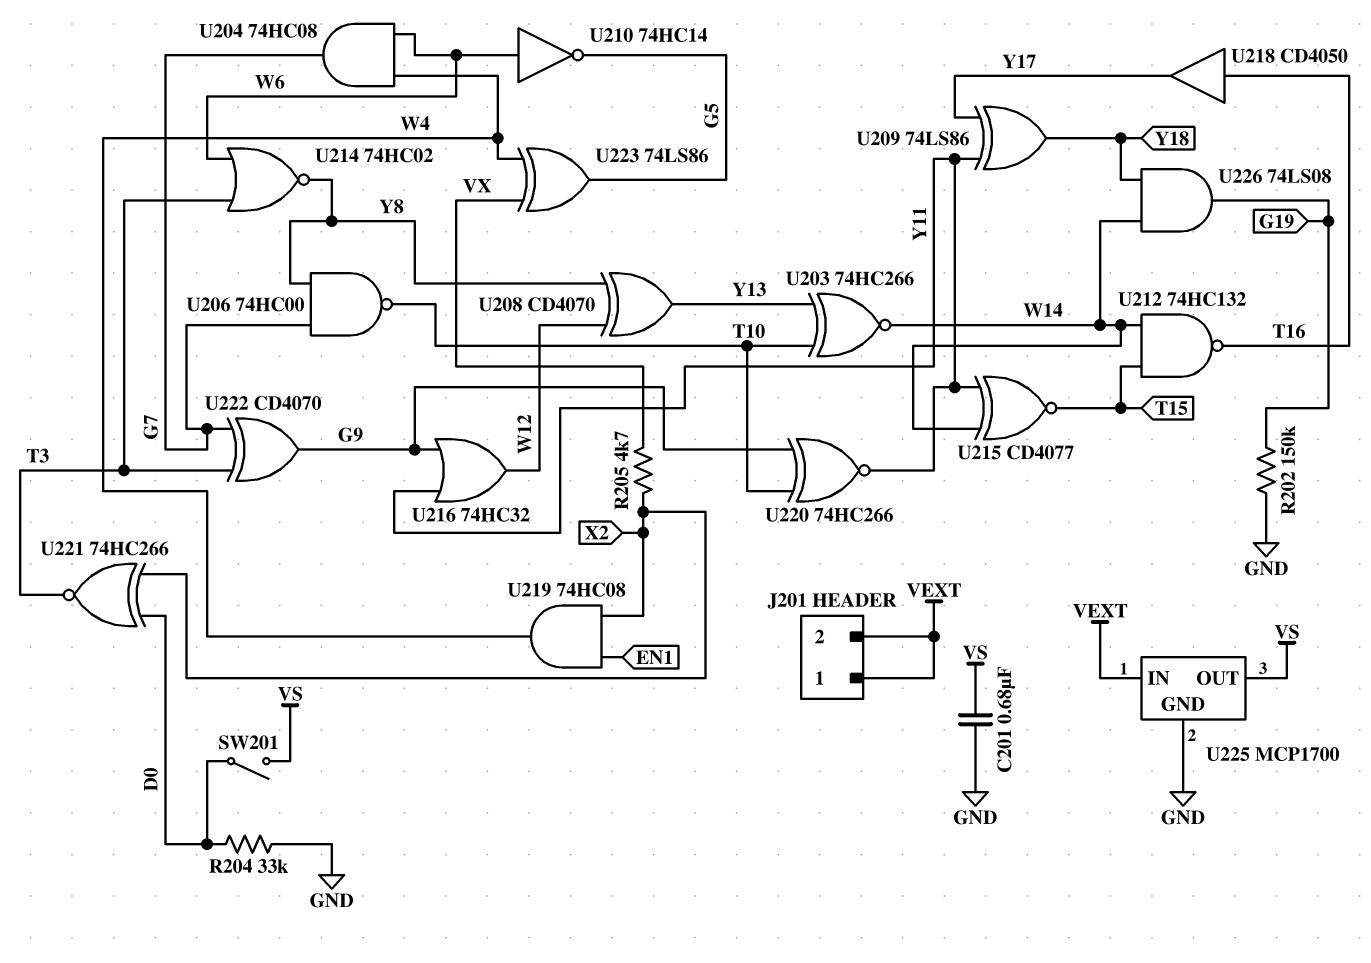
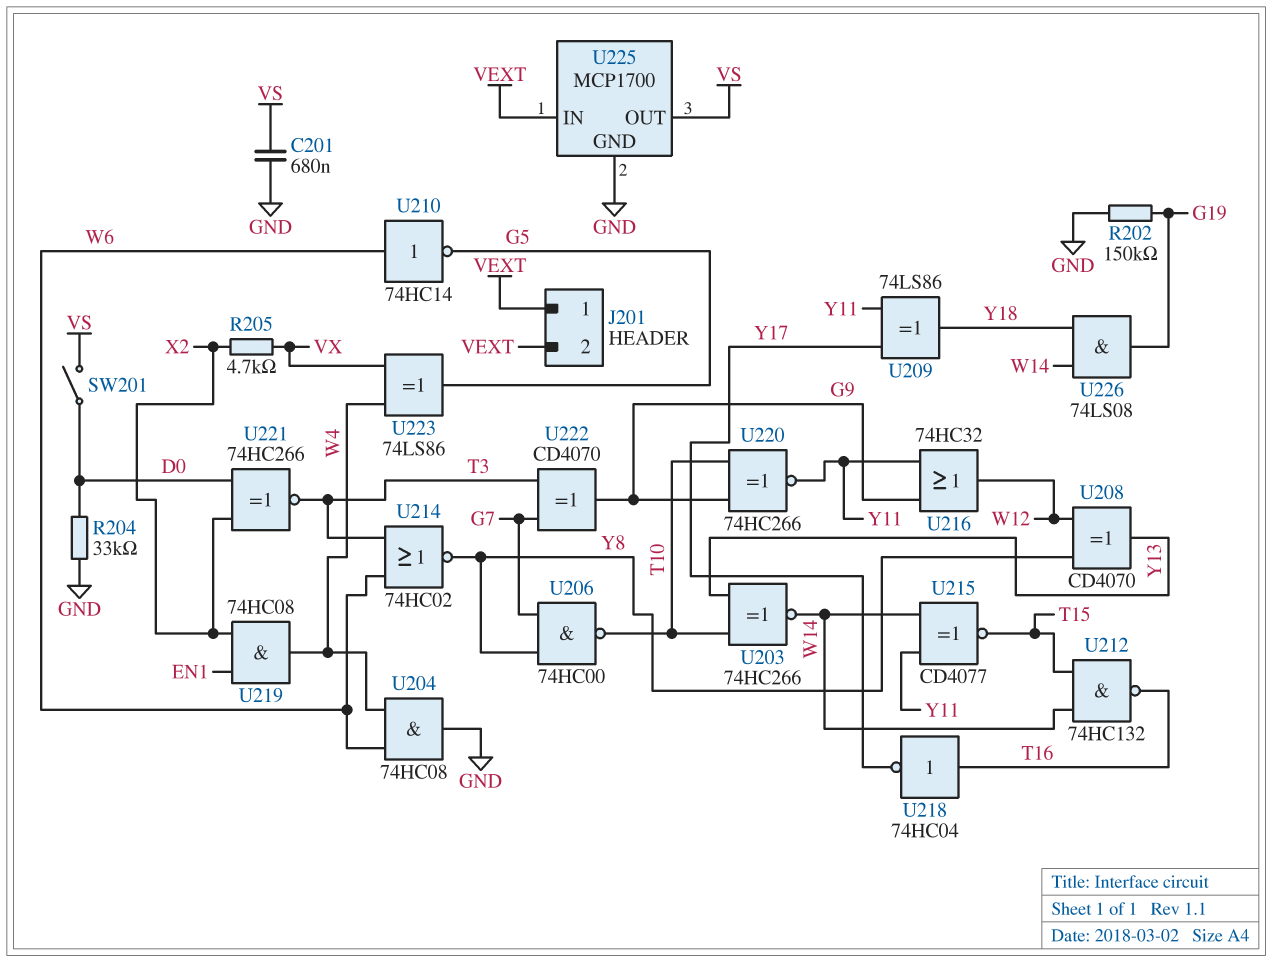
U204: AND 74HC08 (in W4, in W6, out G7) -> AND 74HC08 (in W4, in W6, out GND)
U218: buffer CD4050 (in T16, out Y17) -> NOT 74HC04 (in T16, out Y17)

